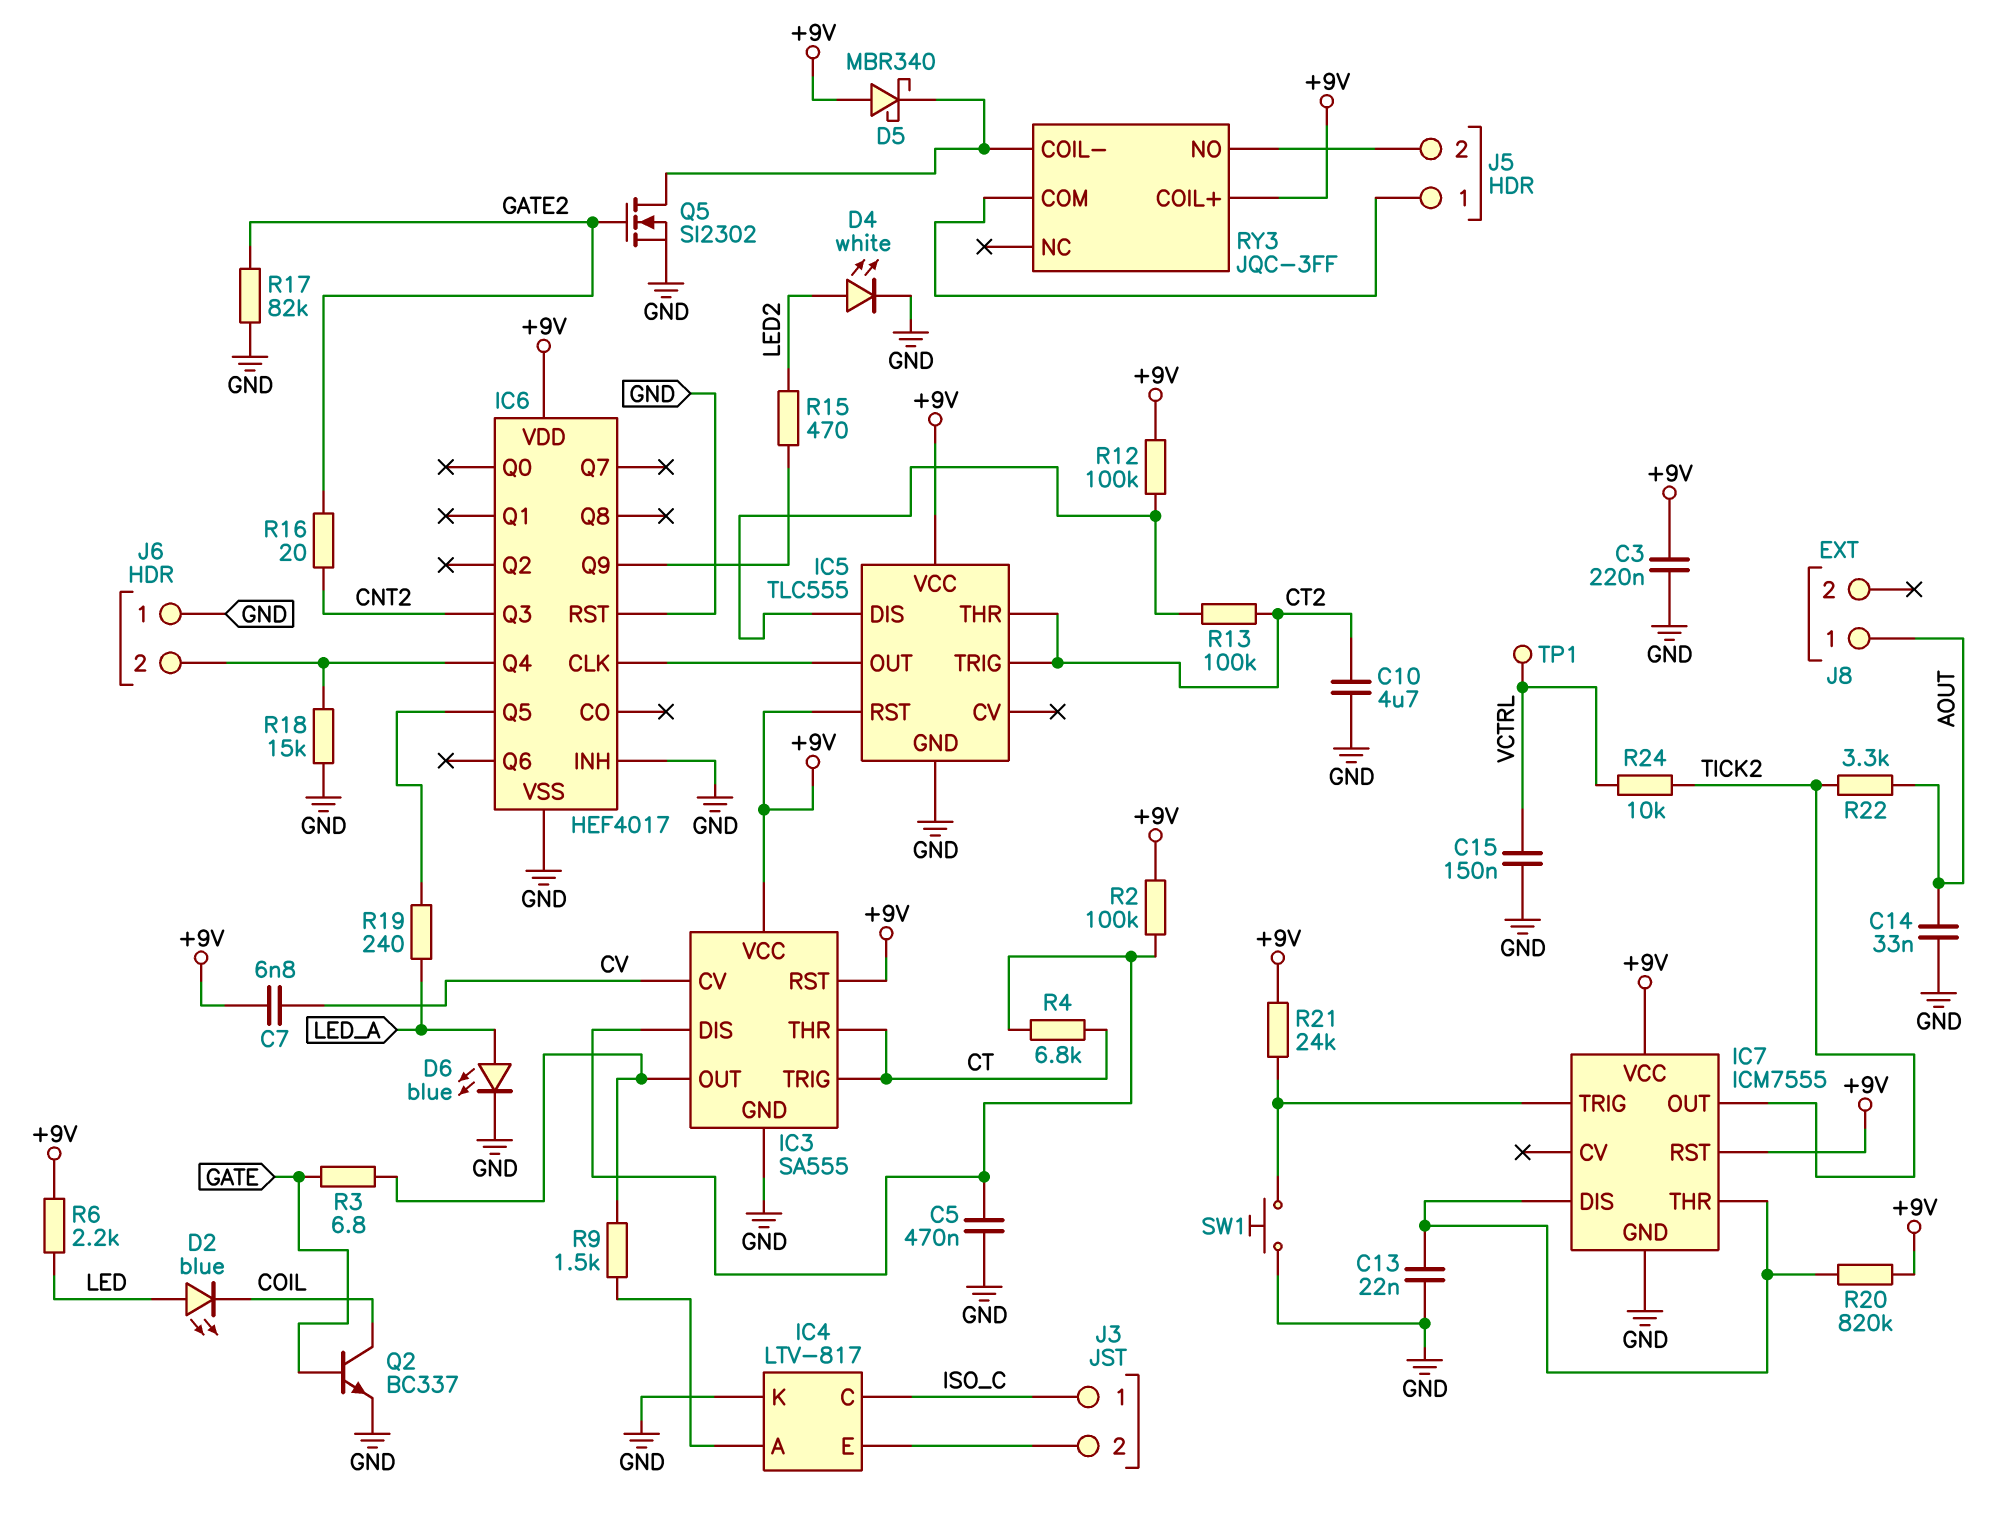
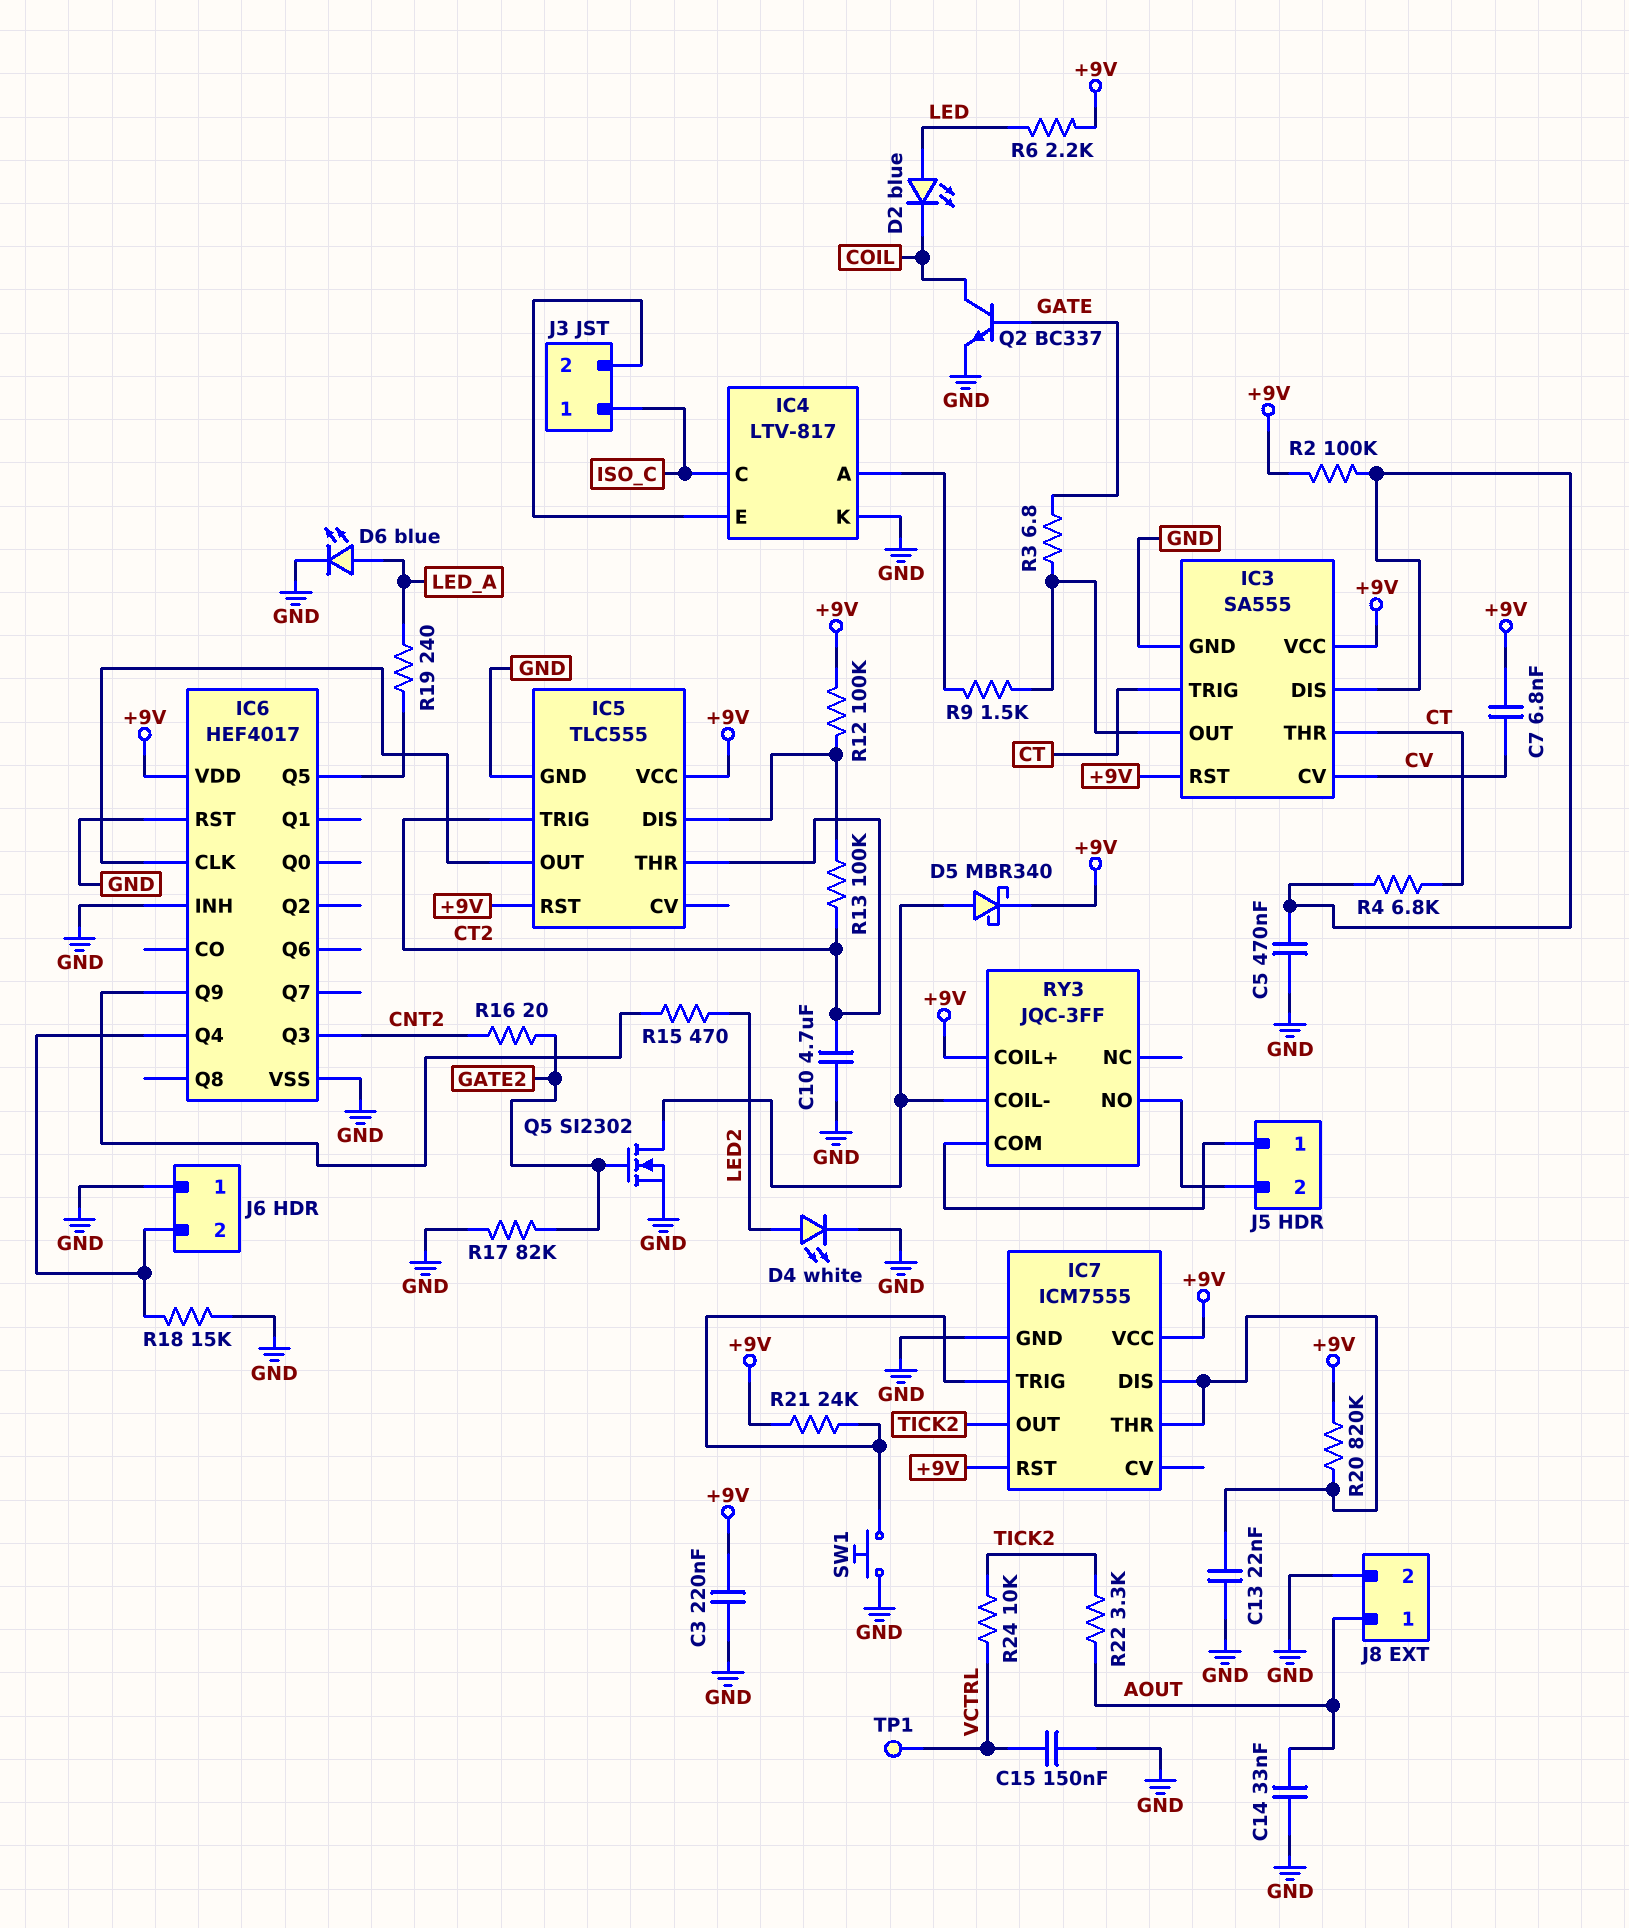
D5: schottky MBR340 (A +9V, K RY3/COIL-) -> schottky MBR340 (A RY3/COIL-, K +9V)
J8 pin 2: none -> GND

